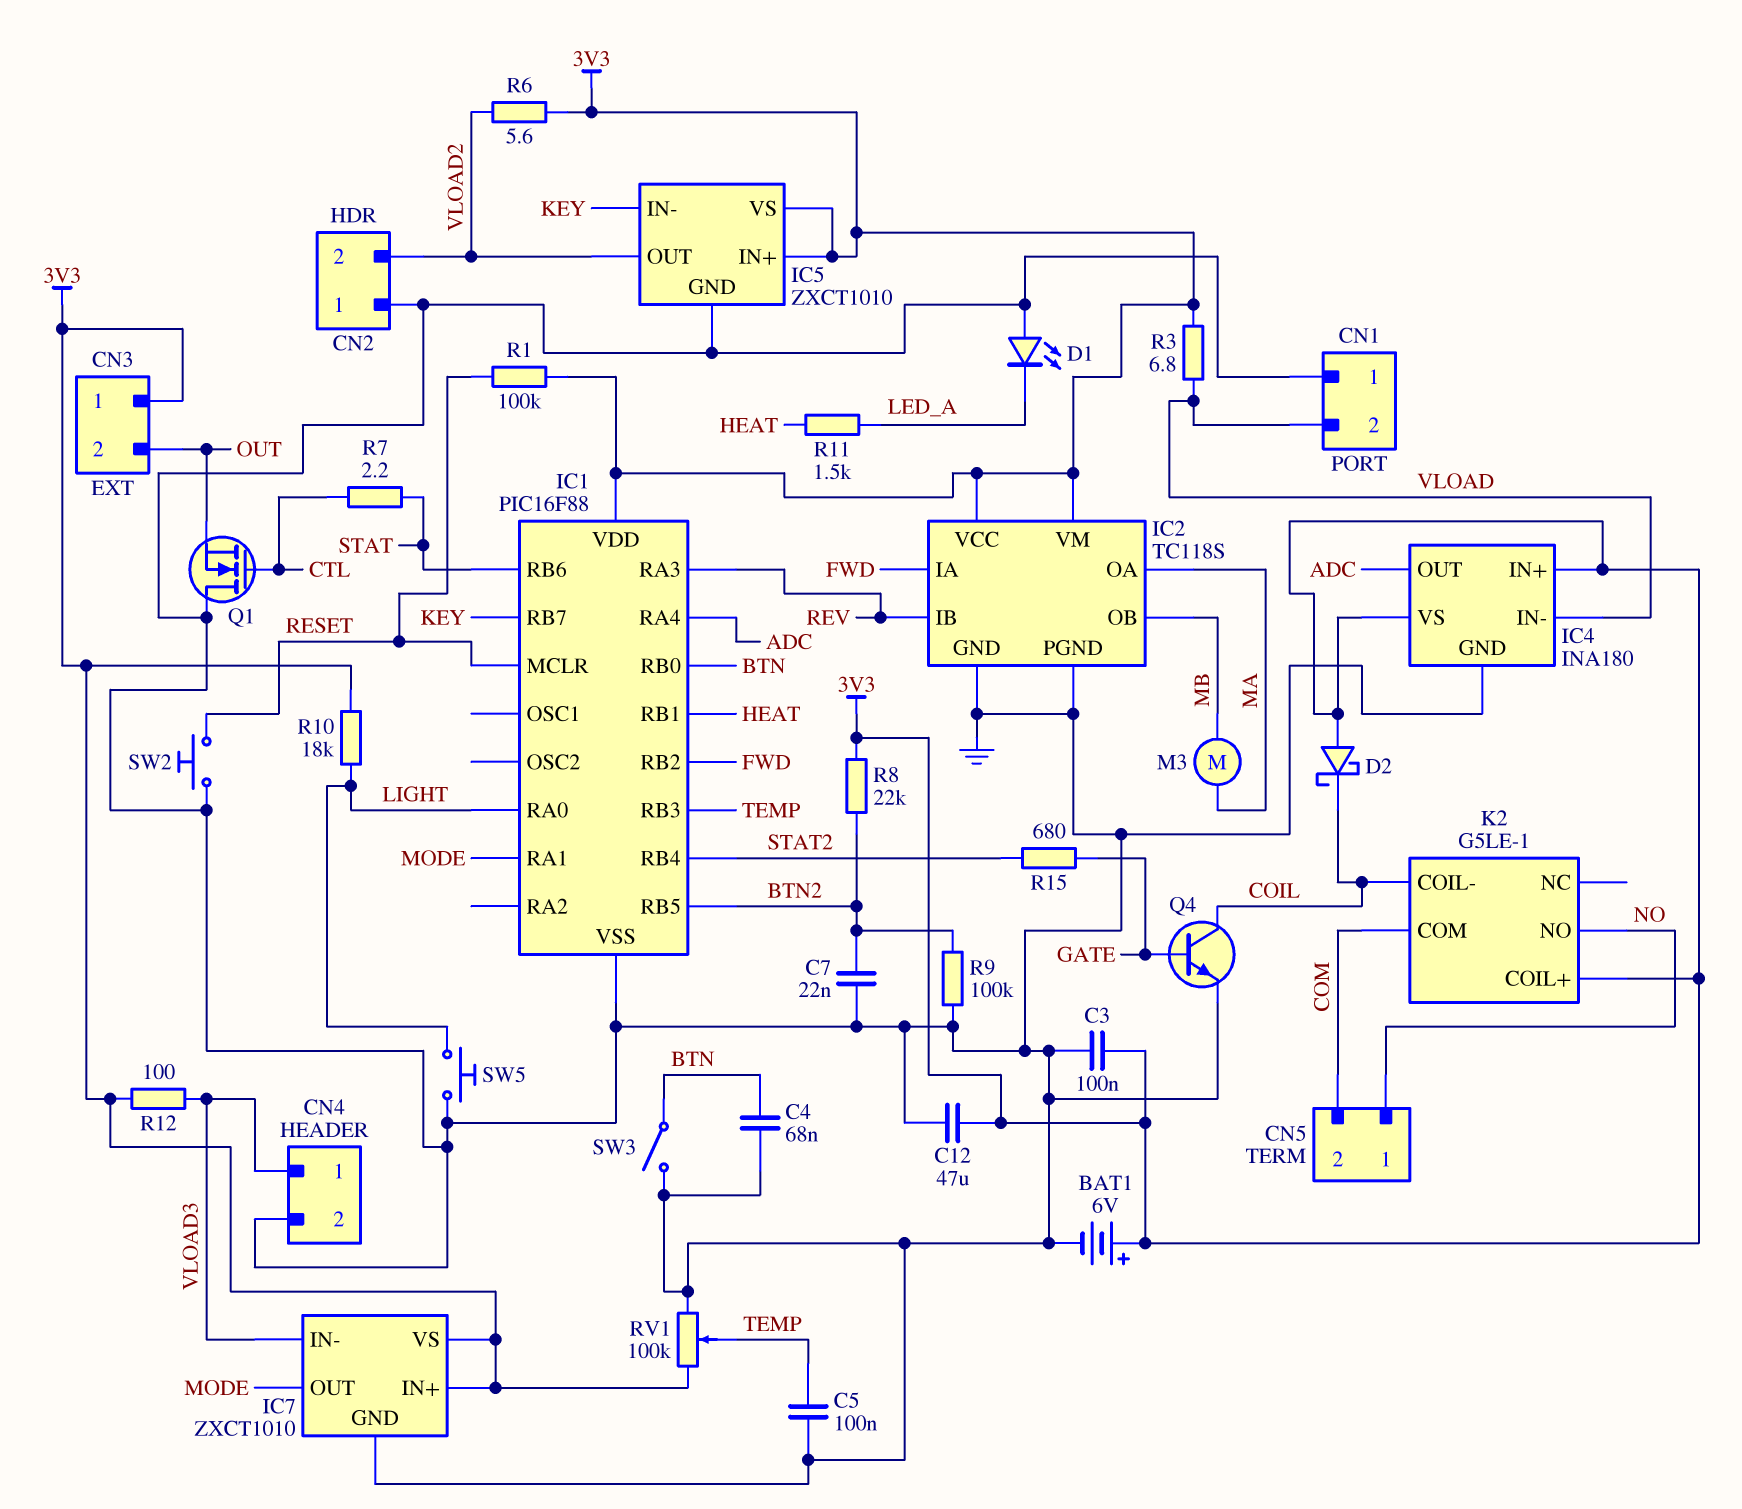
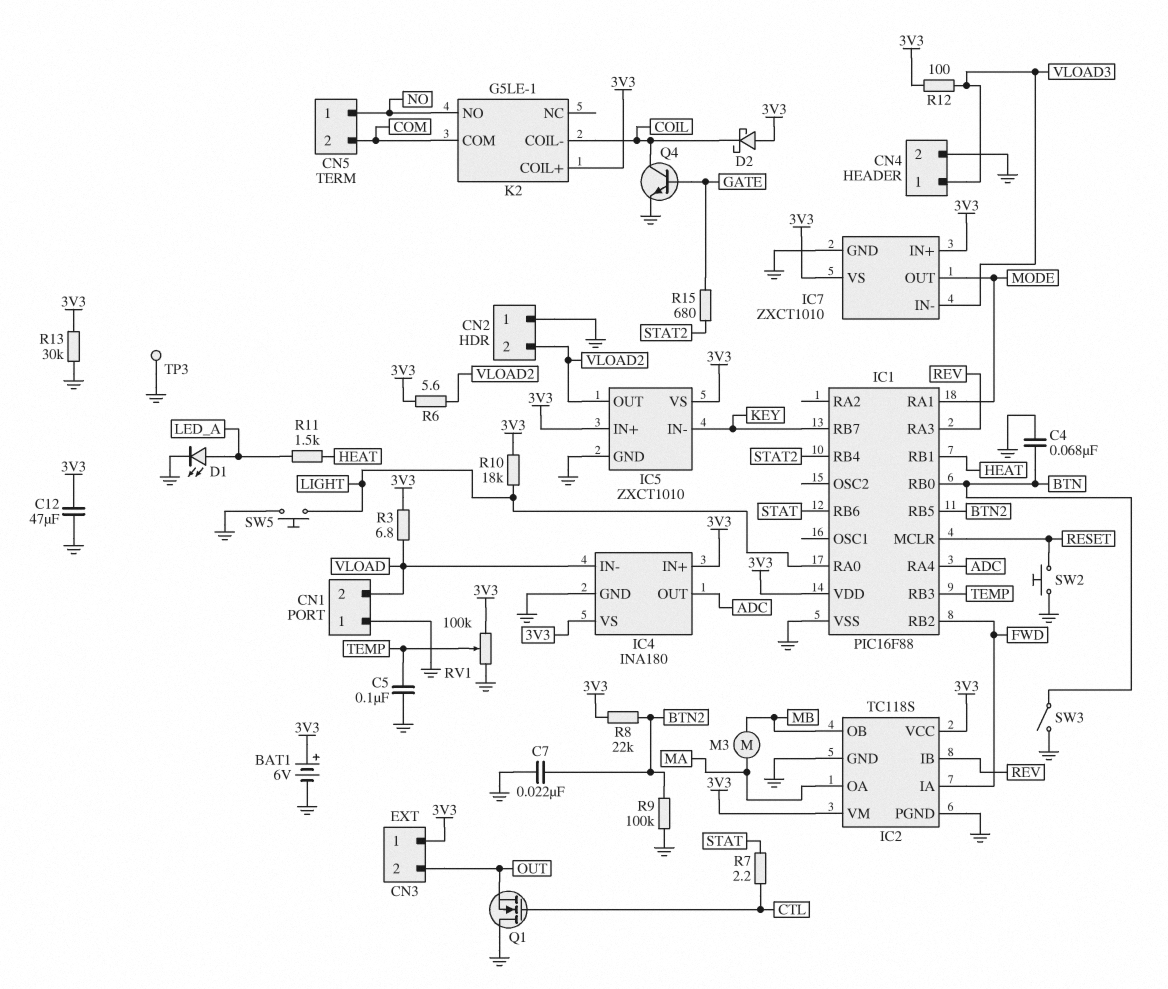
C3: 100nF (3V3, GND) -> none
D1: LED (A GND, K LED_A) -> LED (A LED_A, K GND)
R1: 100k (3V3, RESET) -> none
R13: none -> 30k (3V3, GND)
TP3: none -> test point (GND)

